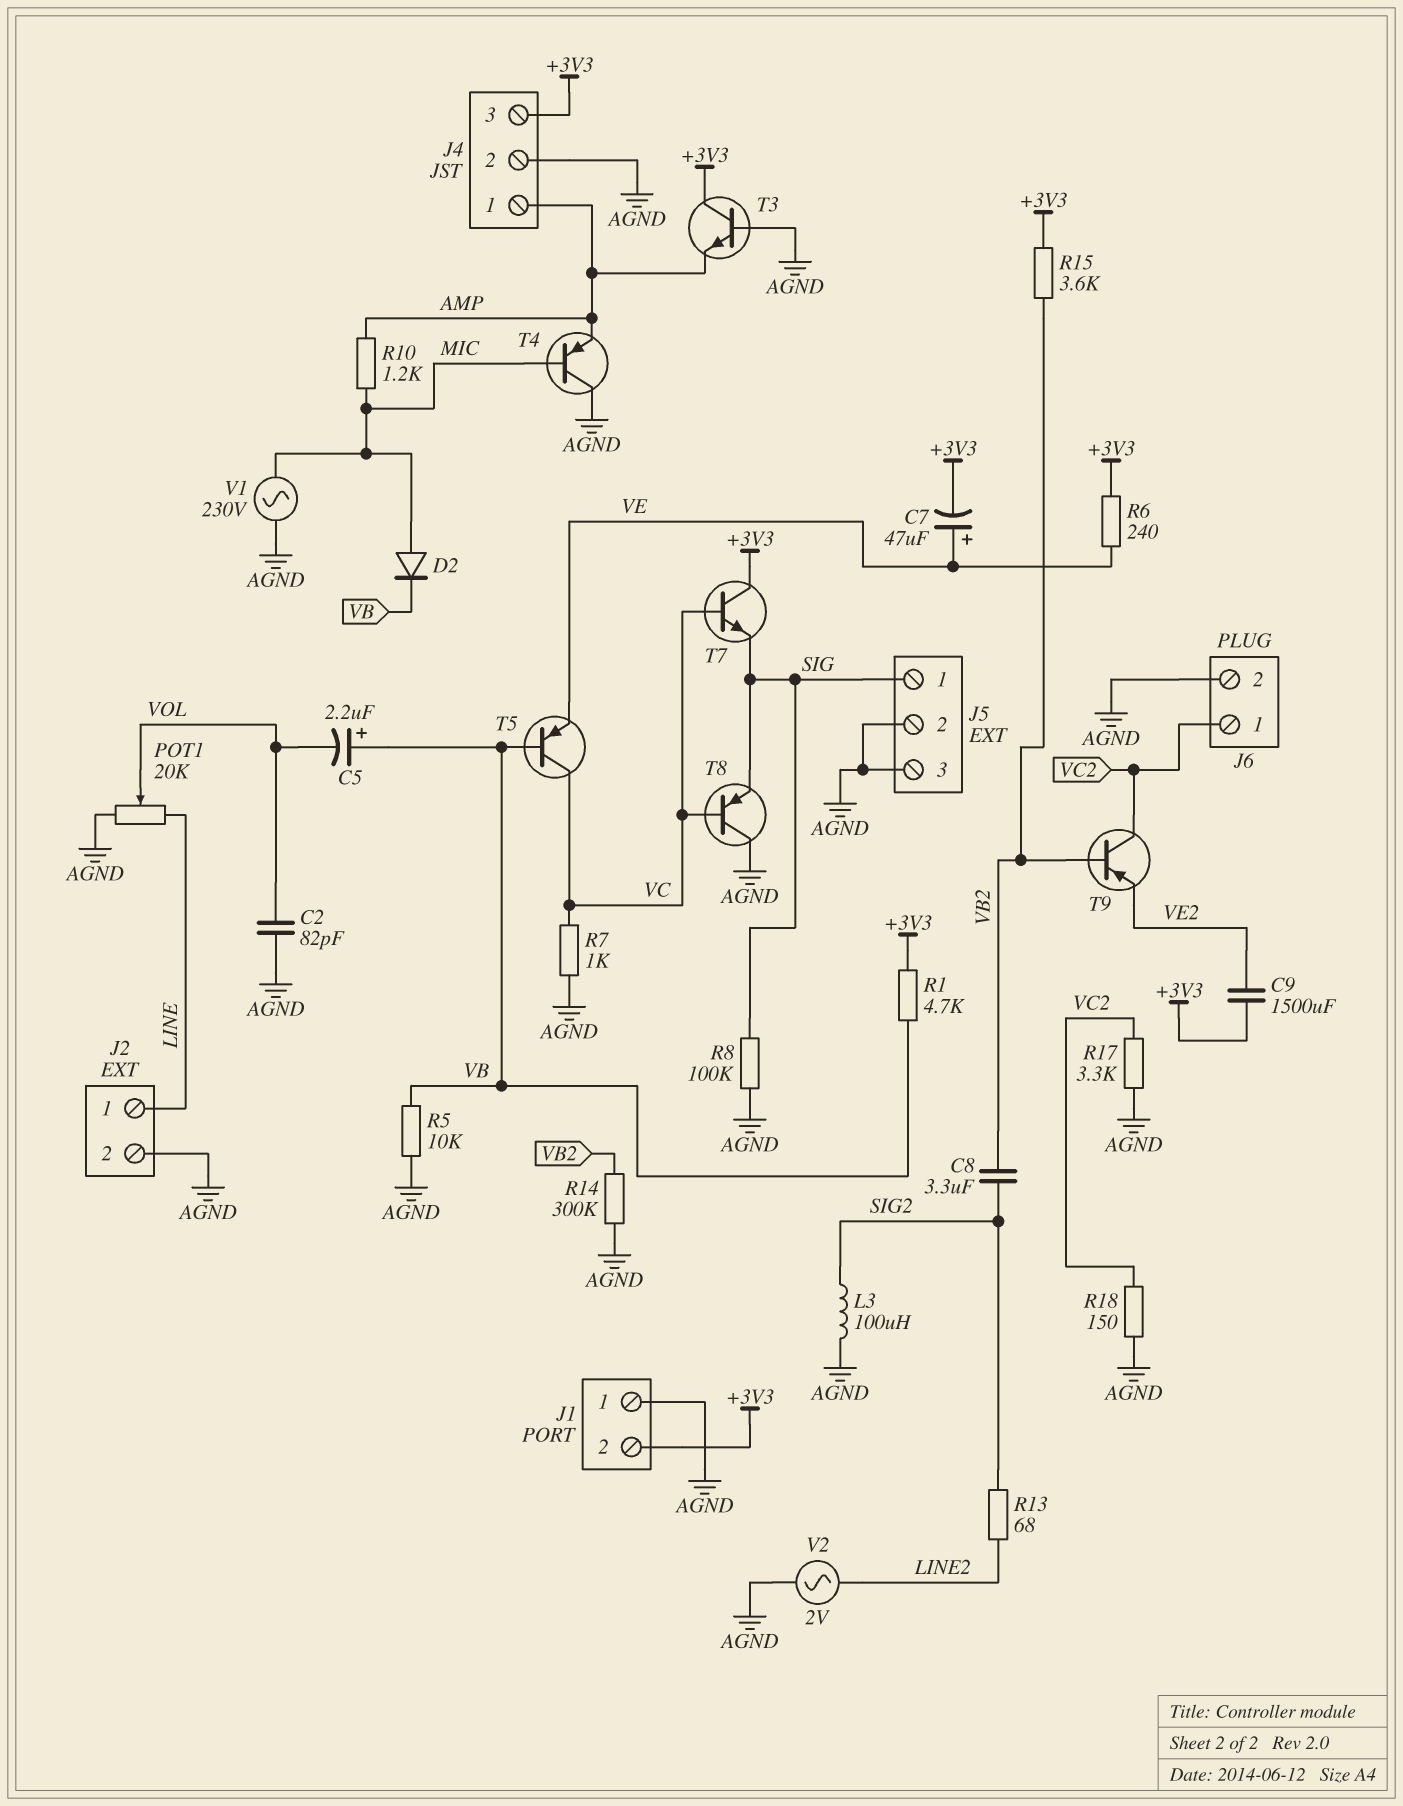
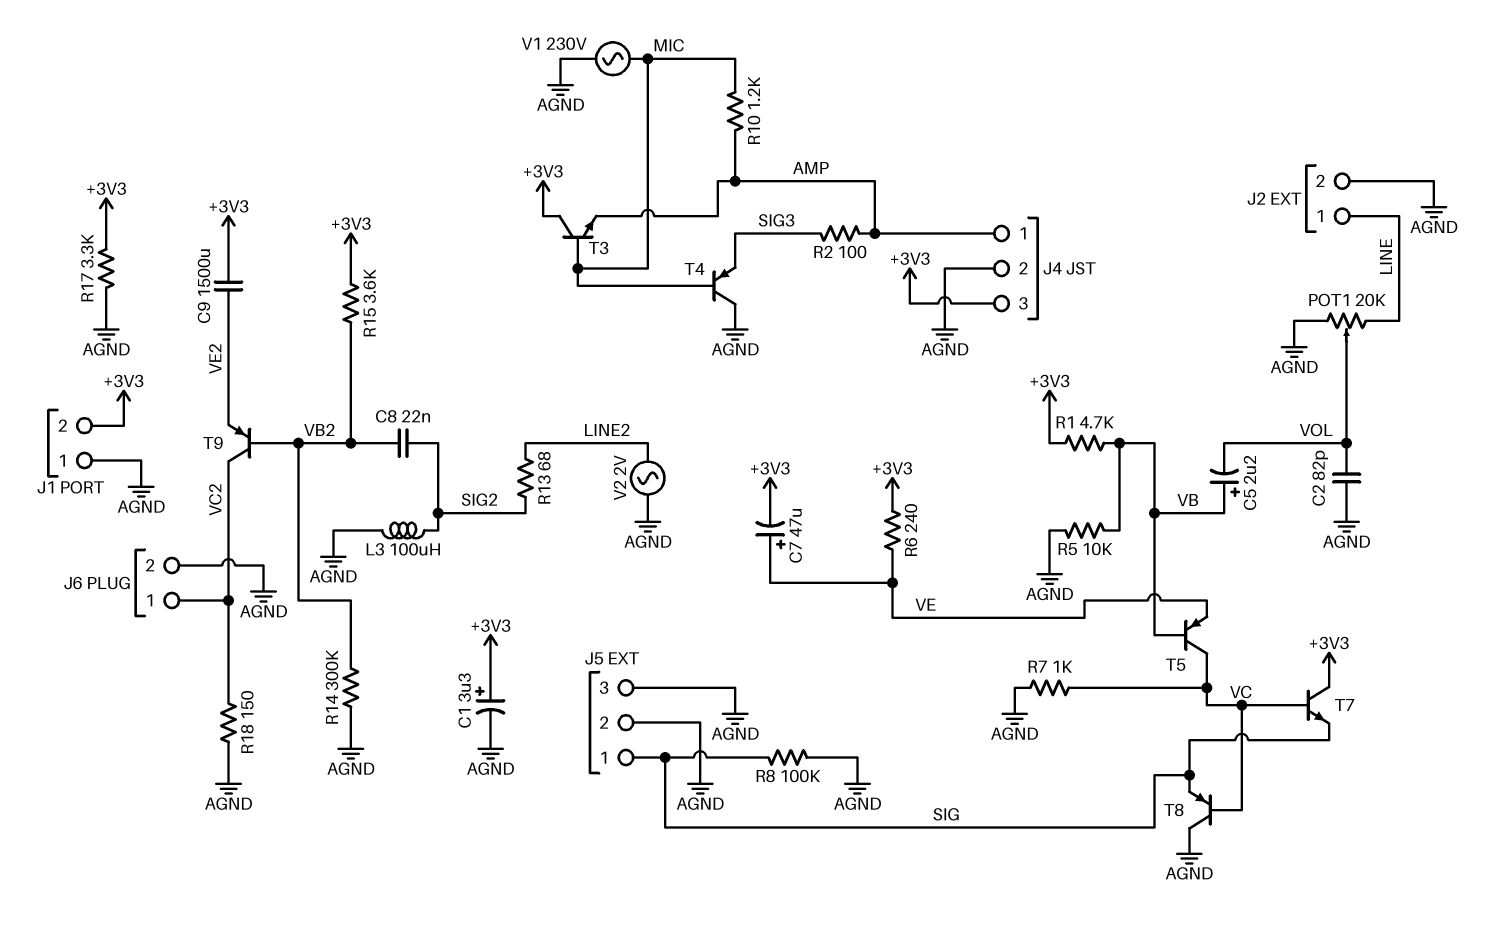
C1: none -> 3.3uF (plus +3V3, minus AGND)
C8: 3.3uF (SIG2, VB2) -> 22nF (SIG2, VB2)
D2: diode (A MIC, K VB) -> none
R2: none -> 100 (AMP, SIG3)
R17: 3.3k (AGND, VC2) -> 3.3k (+3V3, AGND)
T3: NPN (B AGND, C +3V3, E AMP) -> NPN (B MIC, C +3V3, E AMP)
T4: PNP (B MIC, C AGND, E AMP) -> PNP (B MIC, C AGND, E SIG3)

